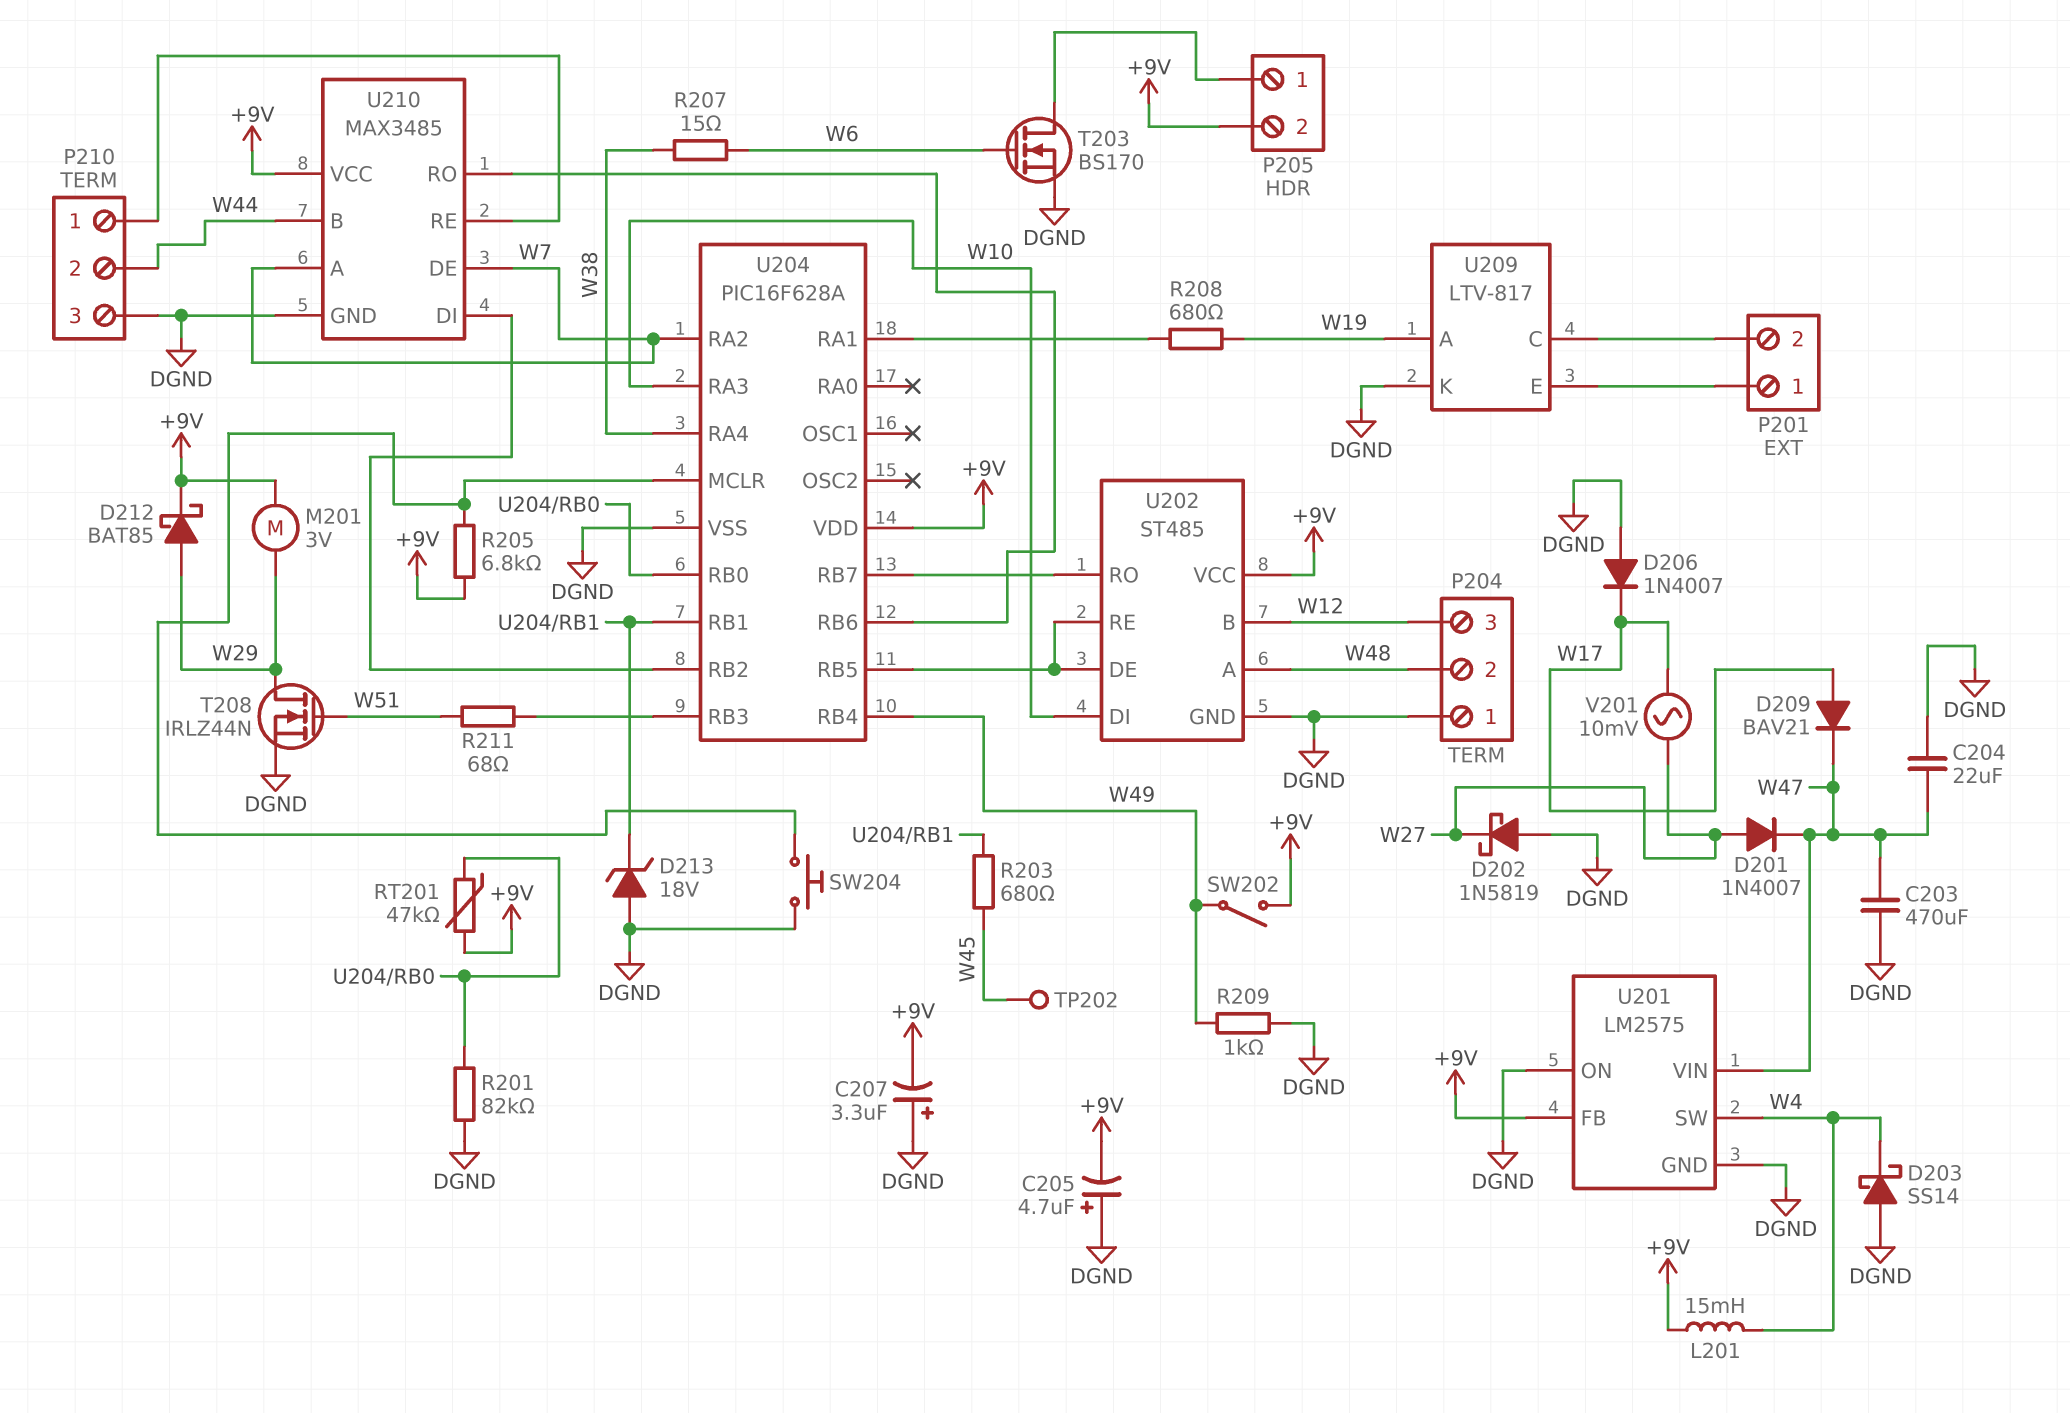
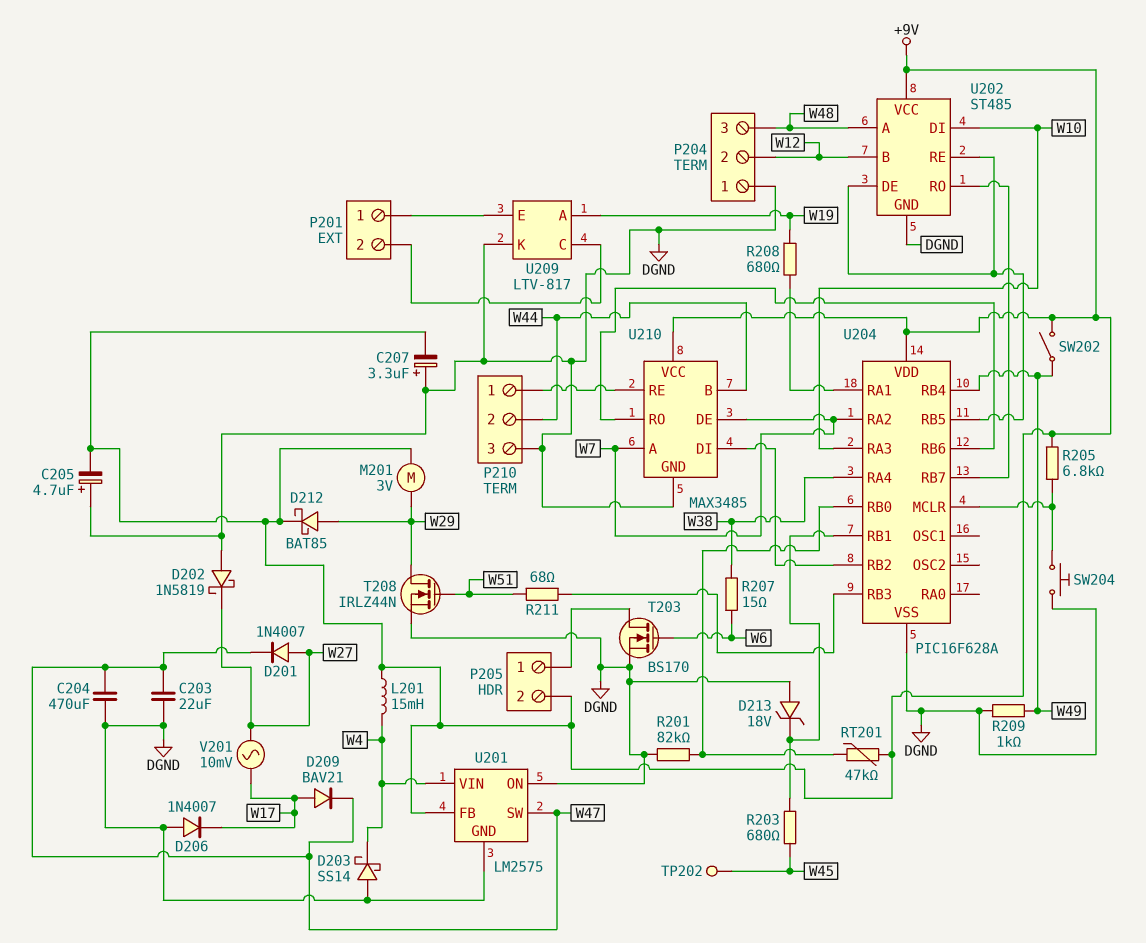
C203: 470uF (DGND, W47) -> 22uF (DGND, W47)
C204: 22uF (DGND, W47) -> 470uF (DGND, W47)
P204 pin 2: W48 -> W12
P204 pin 3: W12 -> W48
U201 pin SW: W4 -> W47
U201 pin VIN: W47 -> W4

